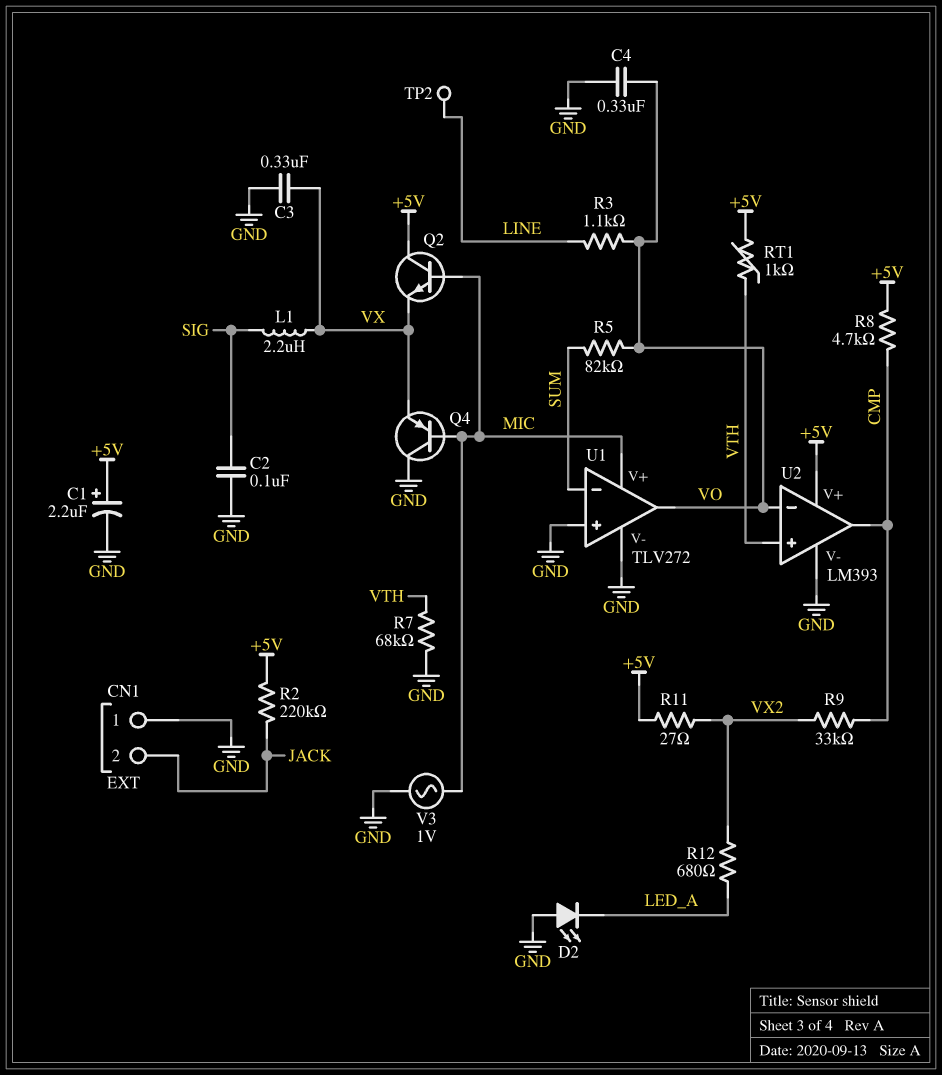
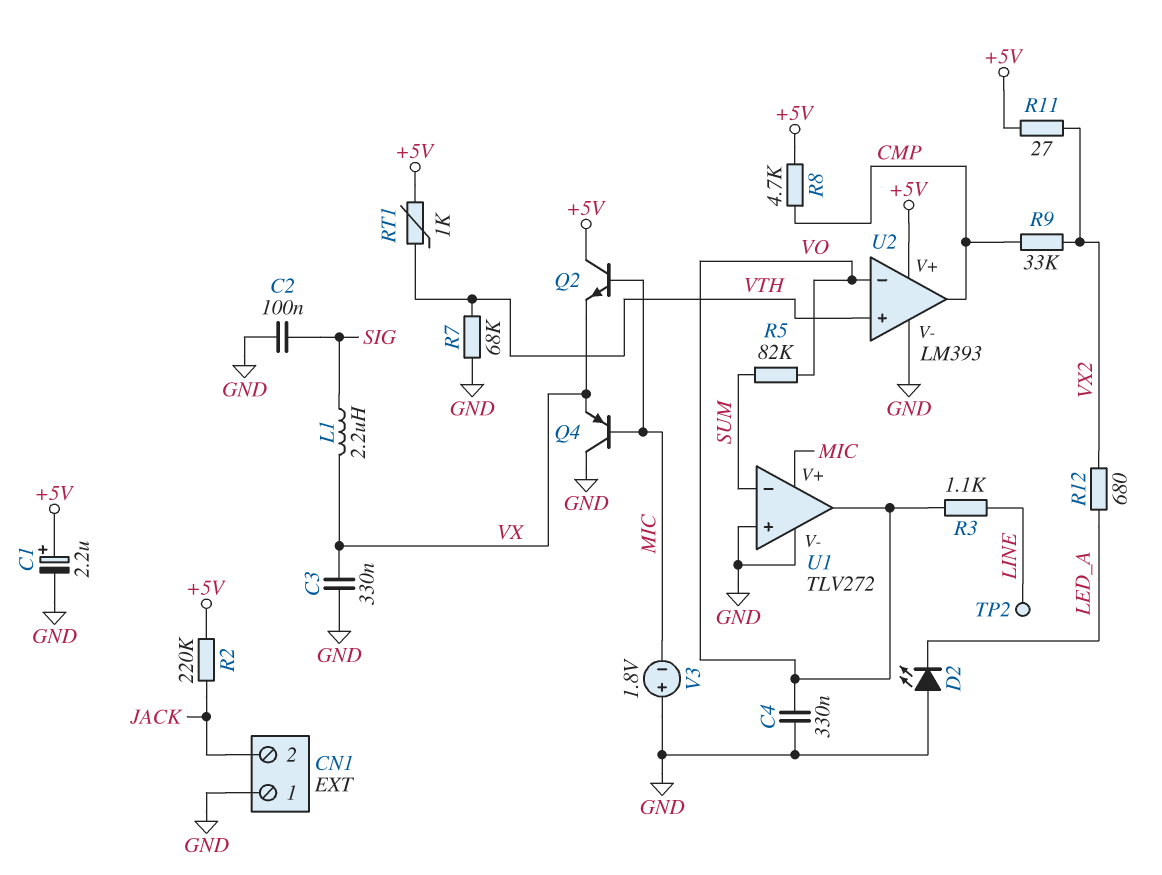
V3: AC 1V (GND, MIC) -> 1.8V (plus GND, minus MIC)

